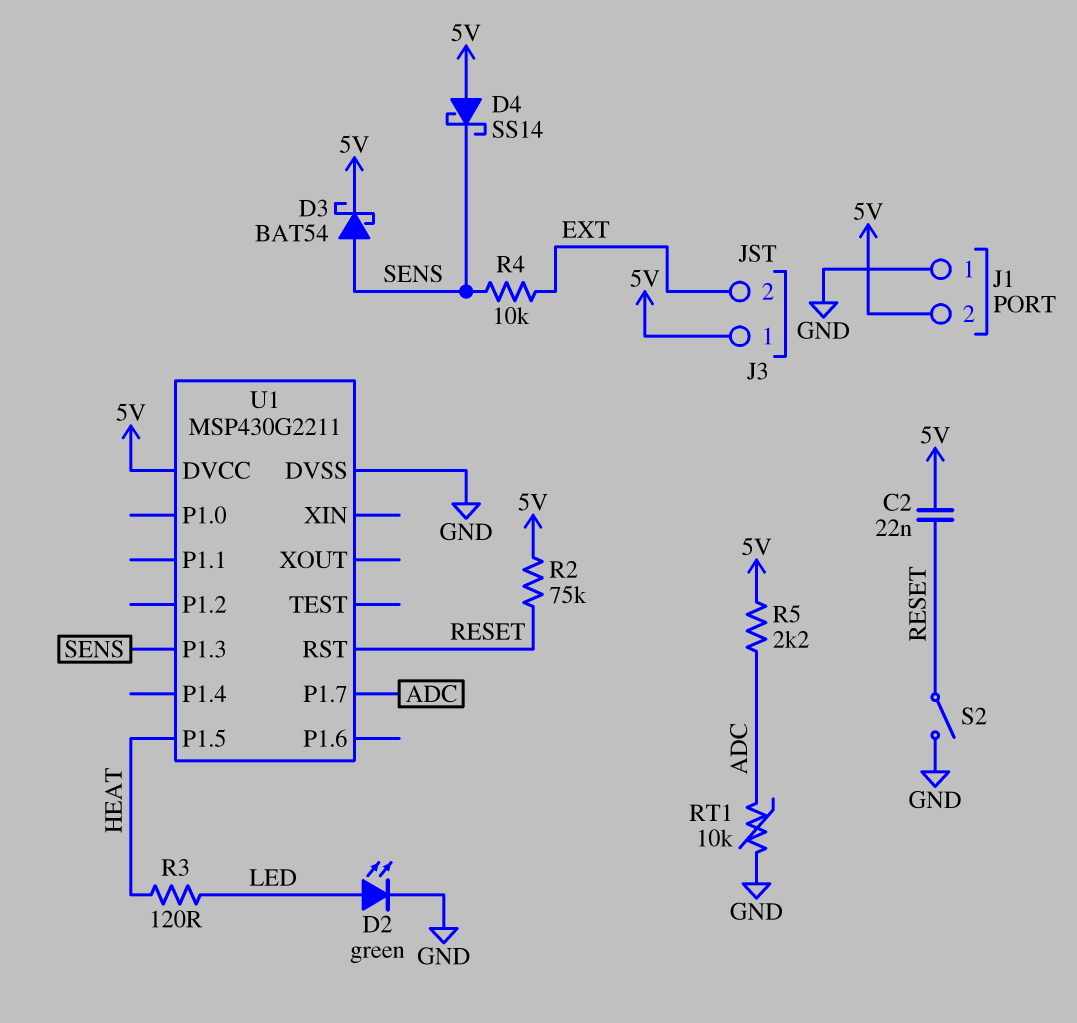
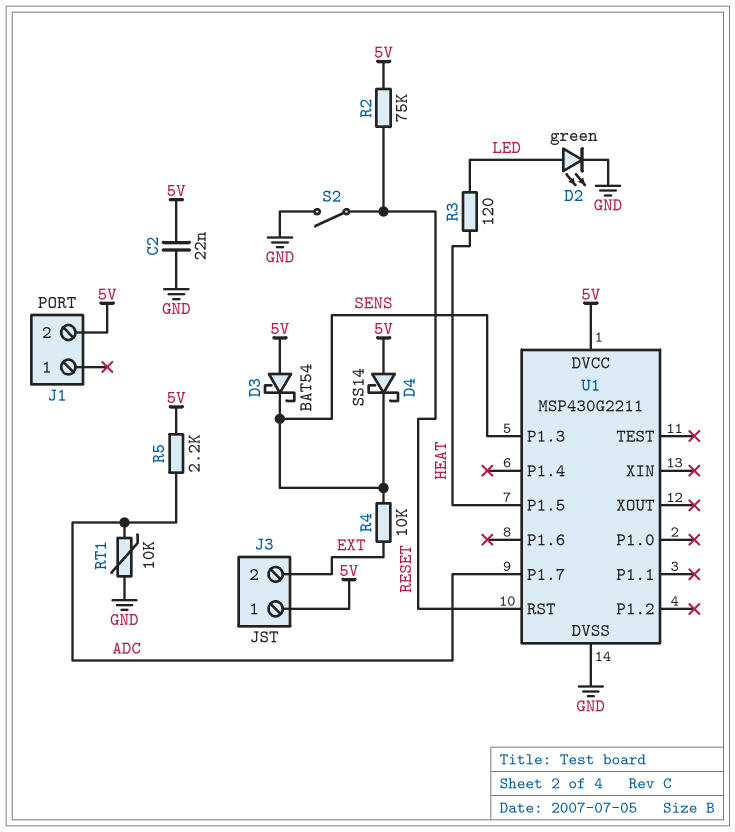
C2: 22nF (5V, RESET) -> 22nF (5V, GND)
D3: schottky BAT54 (A SENS, K 5V) -> schottky BAT54 (A 5V, K SENS)
J1 pin 1: GND -> none

